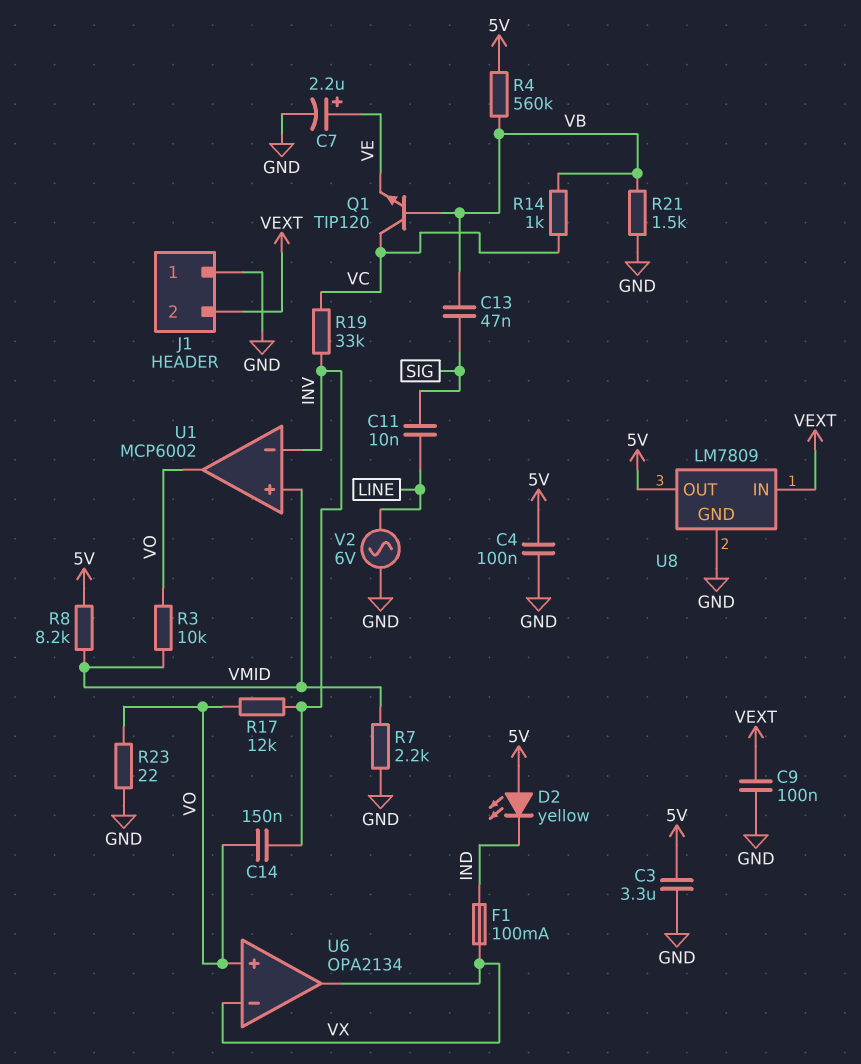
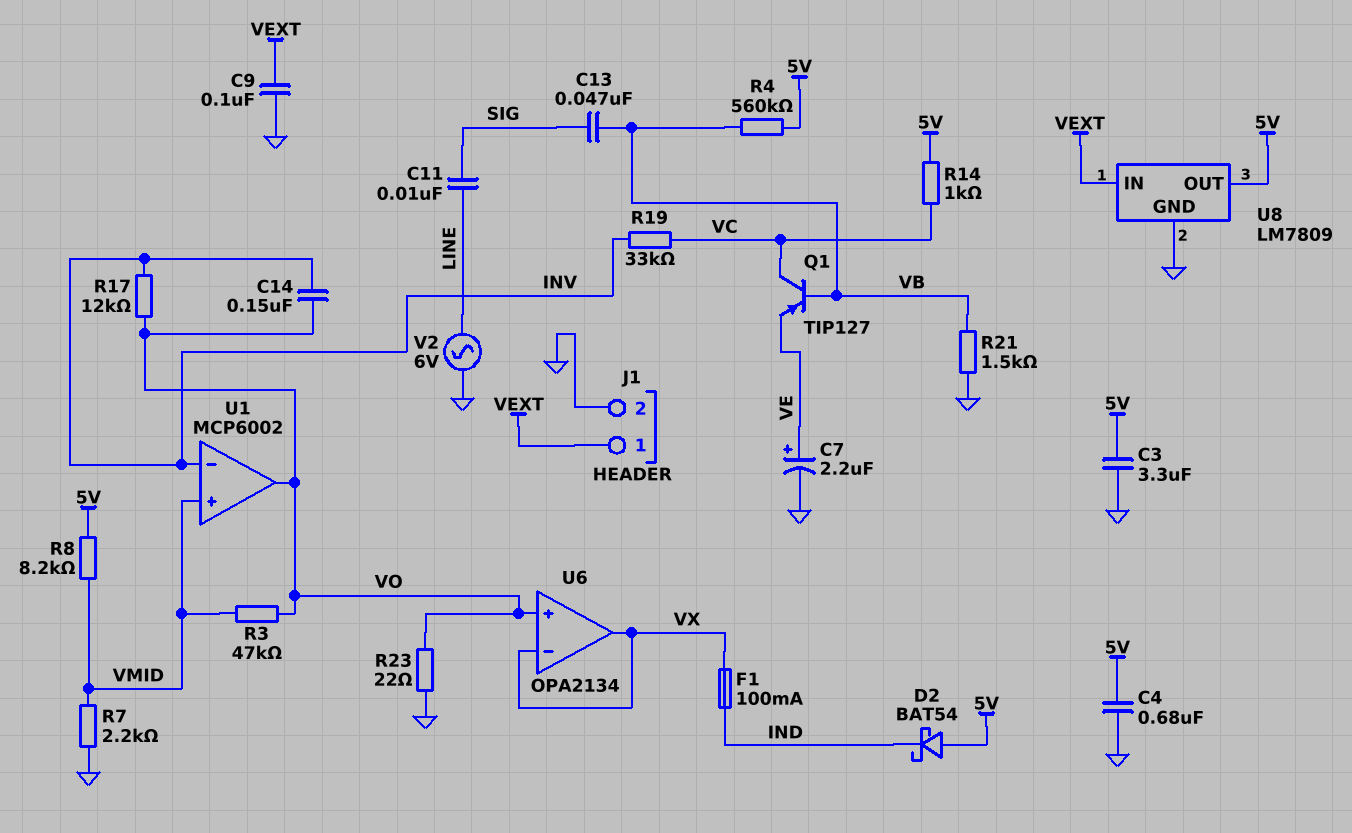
C4: 100nF (5V, GND) -> 680nF (5V, GND)
D2: LED yellow (A 5V, K IND) -> schottky BAT54 (A 5V, K IND)
J1 pin 1: GND -> VEXT
J1 pin 2: VEXT -> GND
Q1: NPN TIP120 (B VB, C VC, E VE) -> PNP TIP127 (B VB, C VC, E VE)
R3: 10k (VMID, VO) -> 47k (VMID, VO)
R14: 1k (VB, VC) -> 1k (5V, VC)

